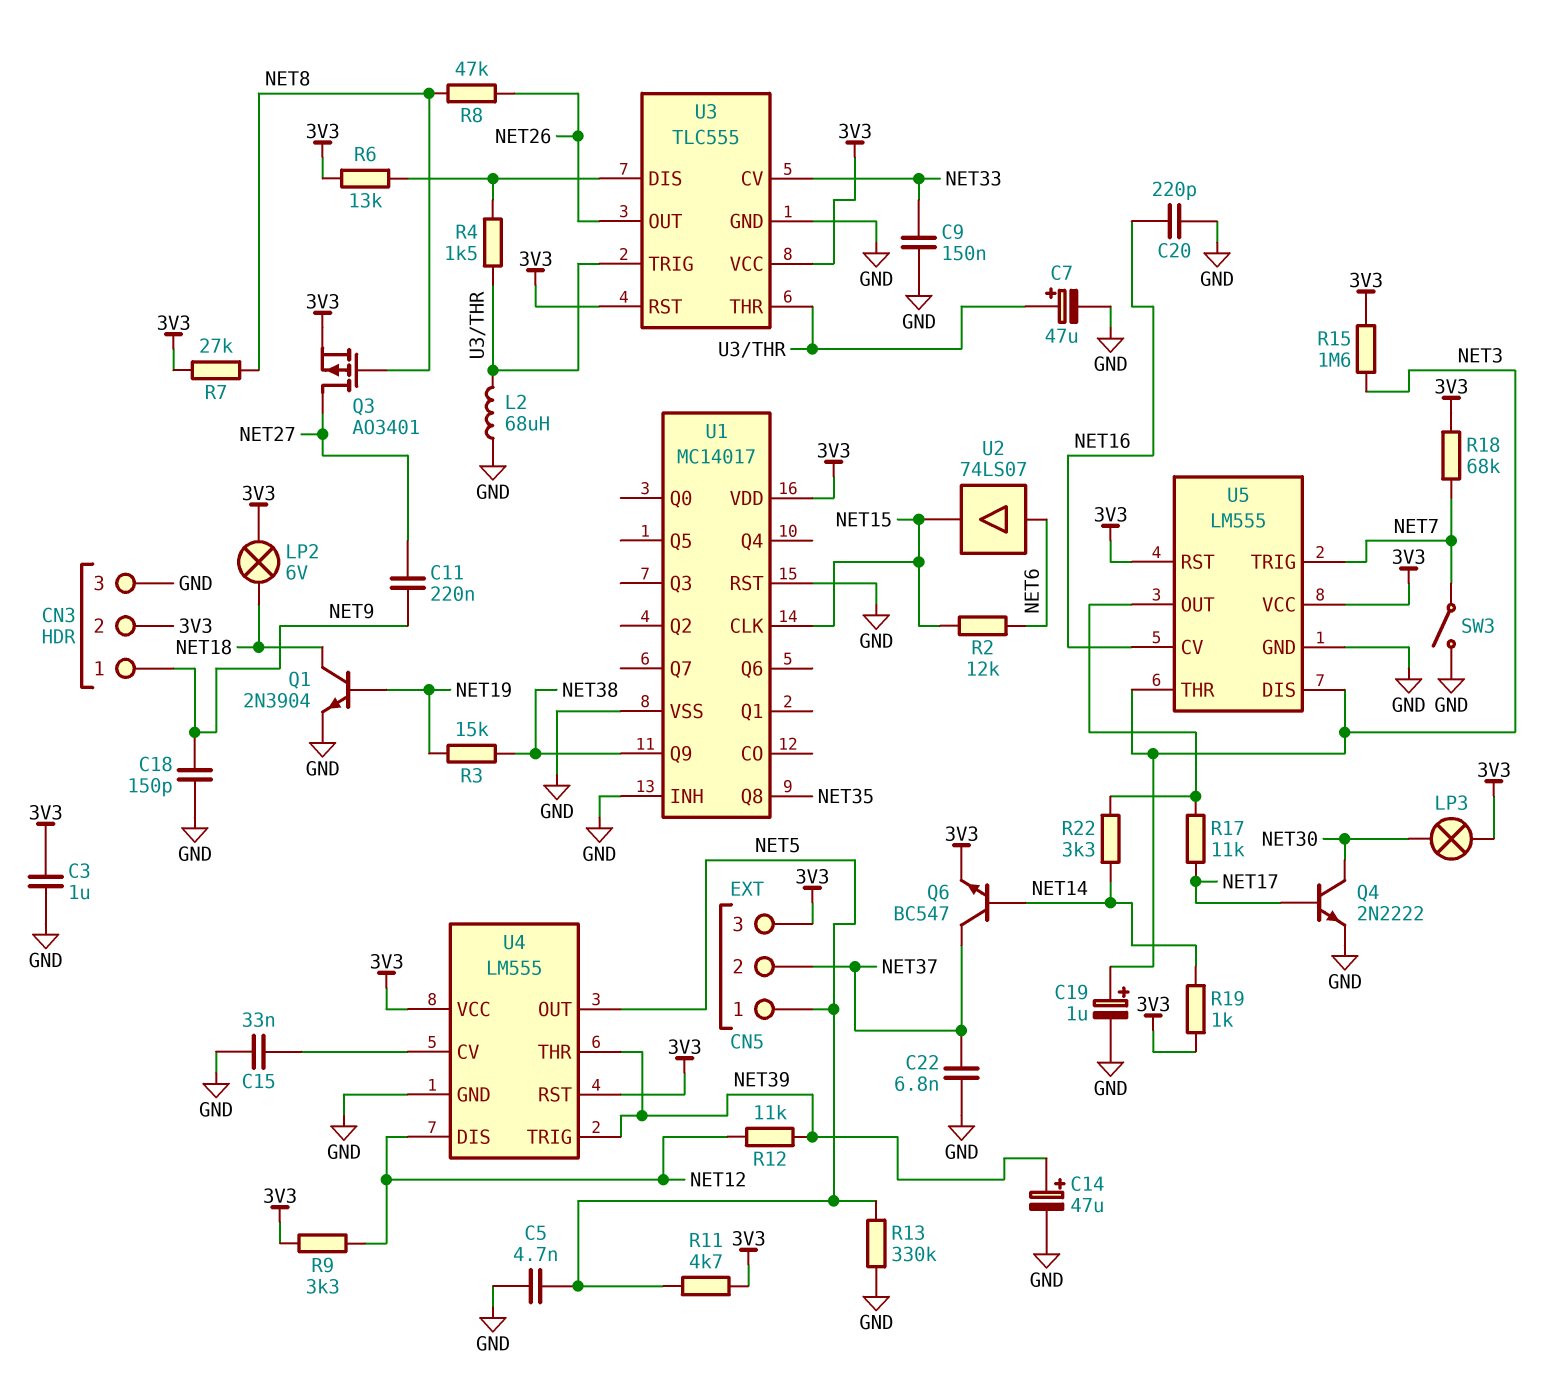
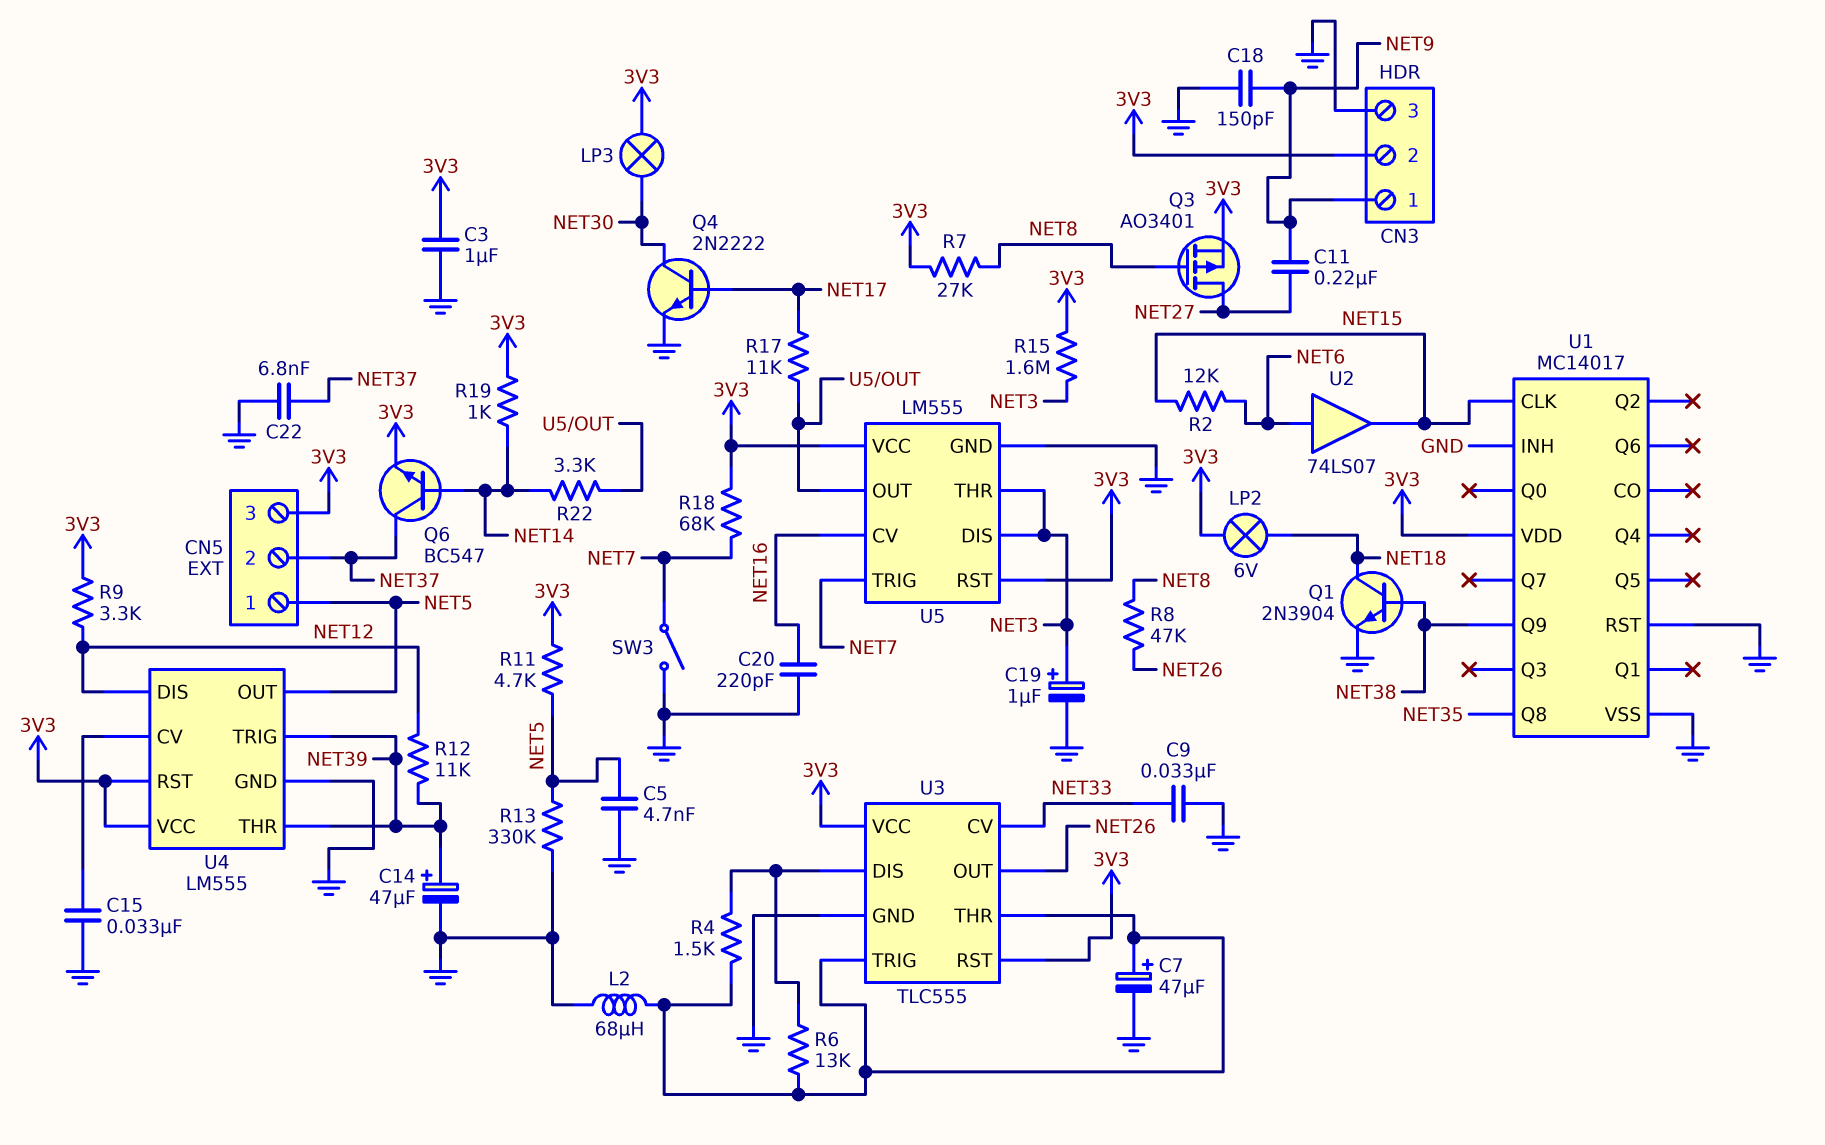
C9: 150nF (GND, NET33) -> 33nF (GND, NET33)
Q1: NPN 2N3904 (B NET19, C NET18, E GND) -> NPN 2N3904 (B NET38, C NET18, E GND)
R3: 15k (NET19, NET38) -> none
R6: 13k (3V3, U3/DIS) -> 13k (U3/DIS, U3/THR)

